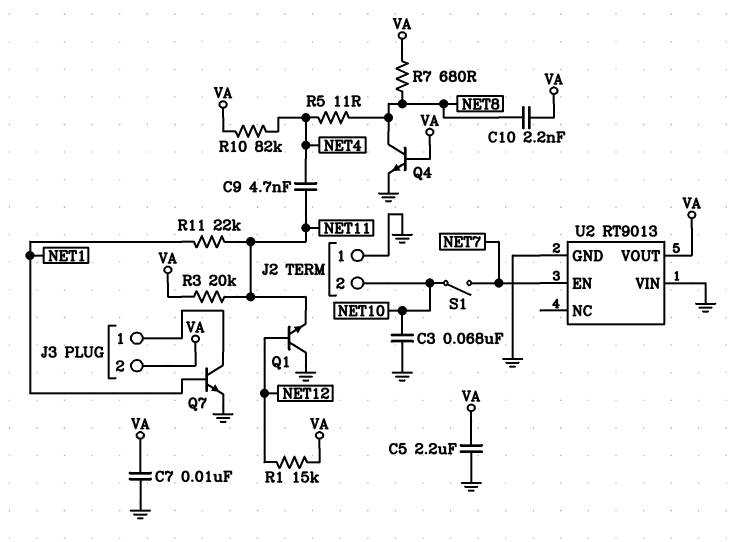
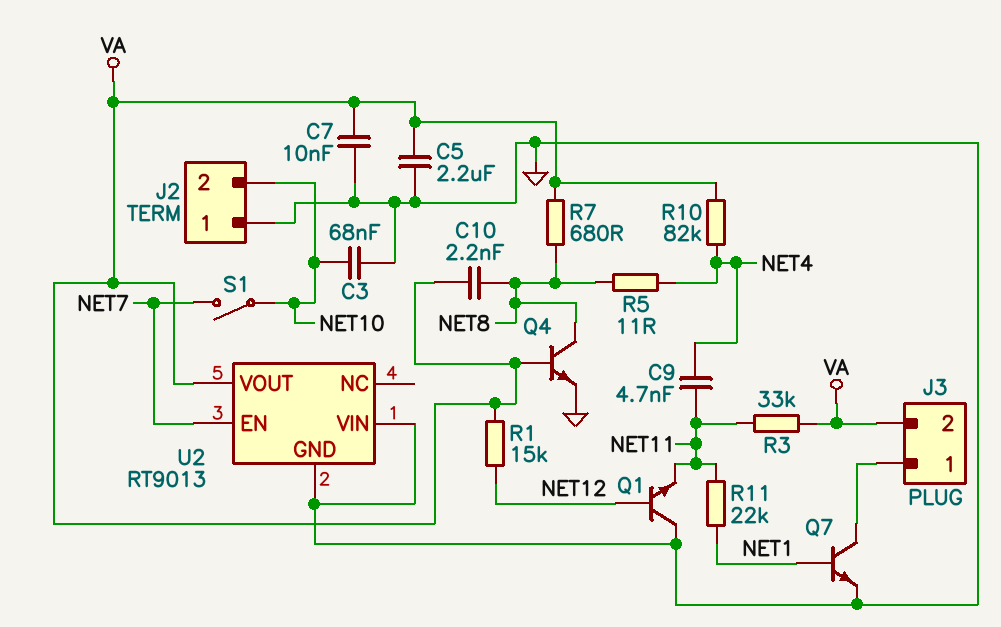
R3: 20k (NET11, VA) -> 33k (NET11, VA)

